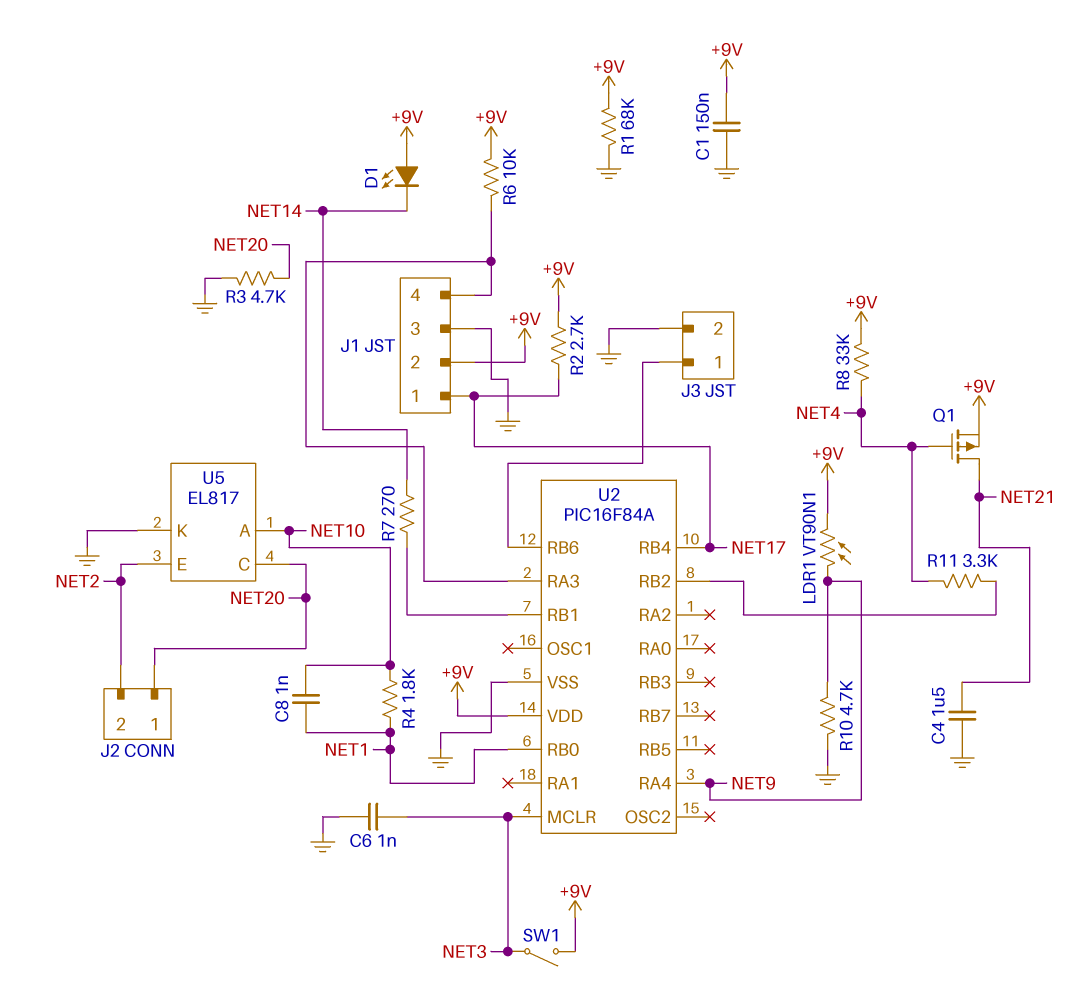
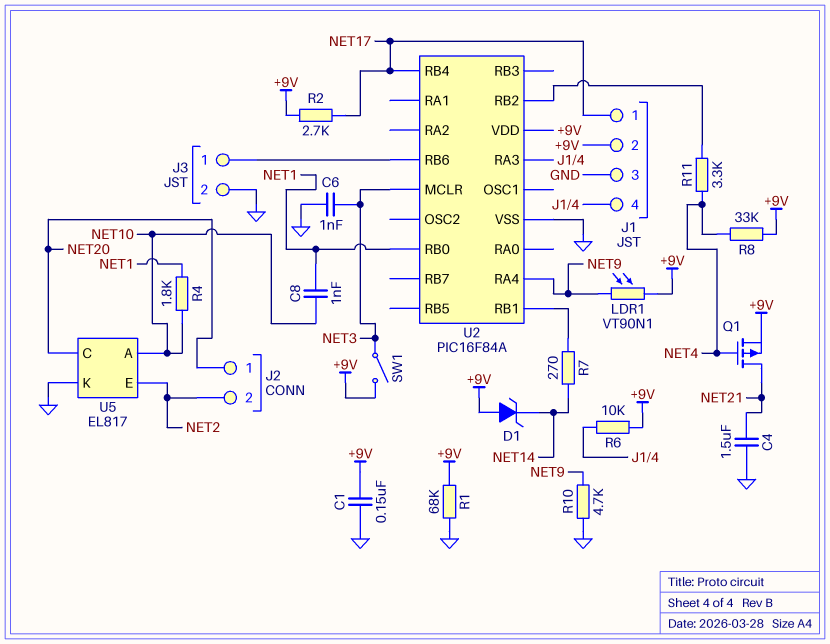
D1: LED (A +9V, K NET14) -> zener (A +9V, K NET14)
R3: 4.7k (GND, NET20) -> none

